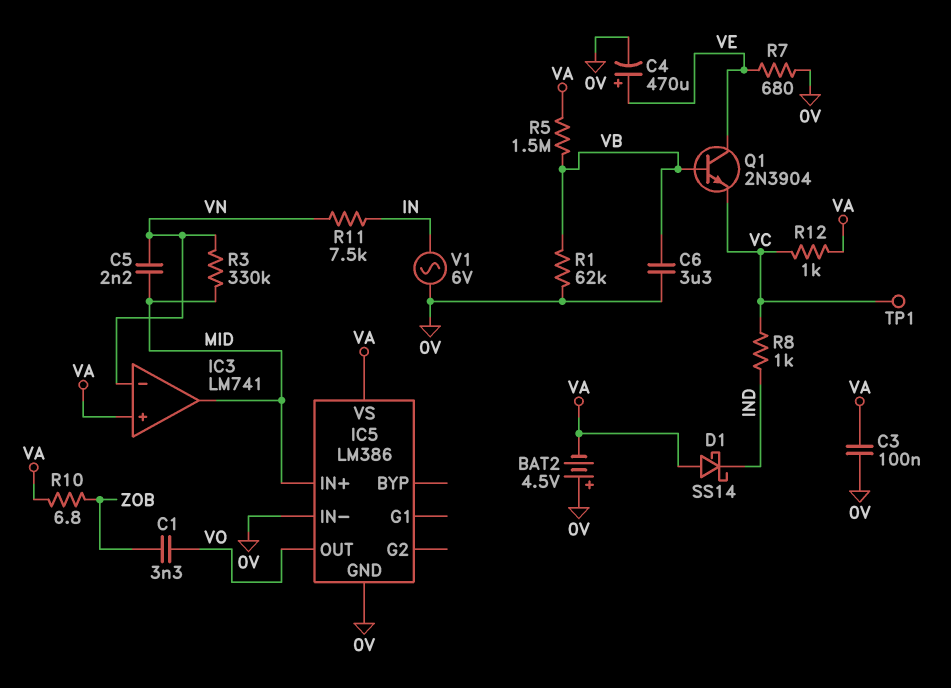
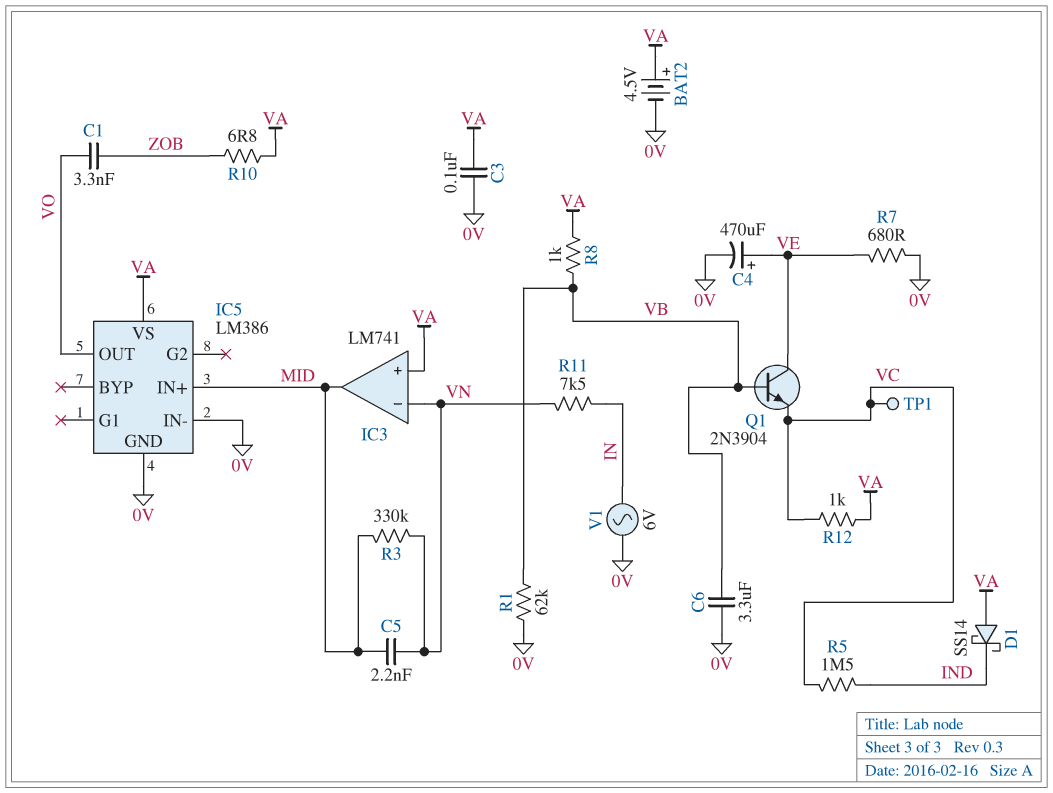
BAT2: 4.5V (plus 0V, minus VA) -> 4.5V (plus VA, minus 0V)
R5: 1.5M (VA, VB) -> 1.5M (IND, VC)
R8: 1k (IND, VC) -> 1k (VA, VB)

